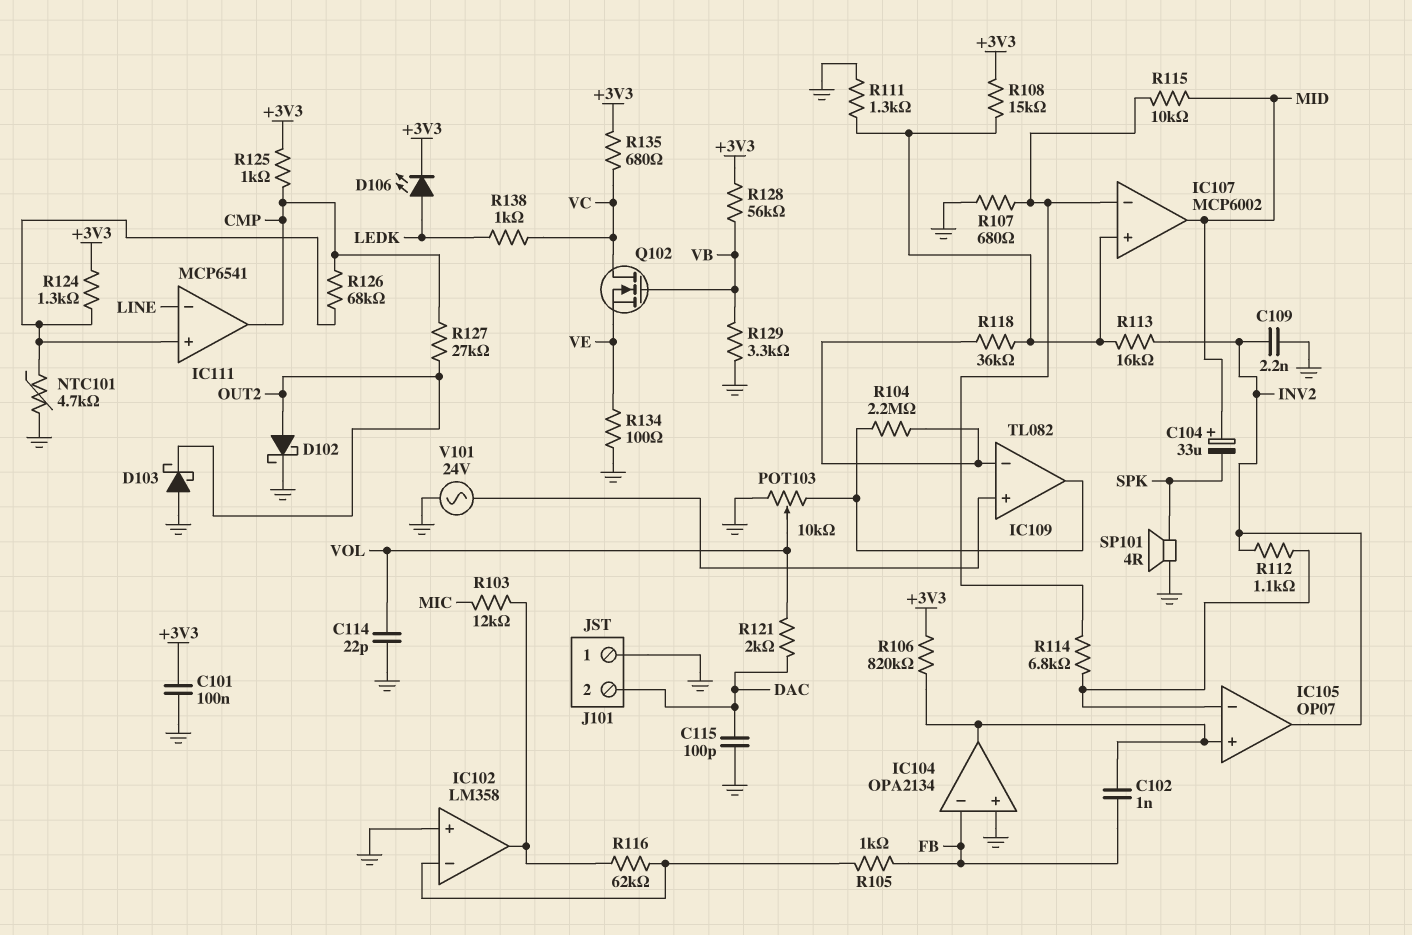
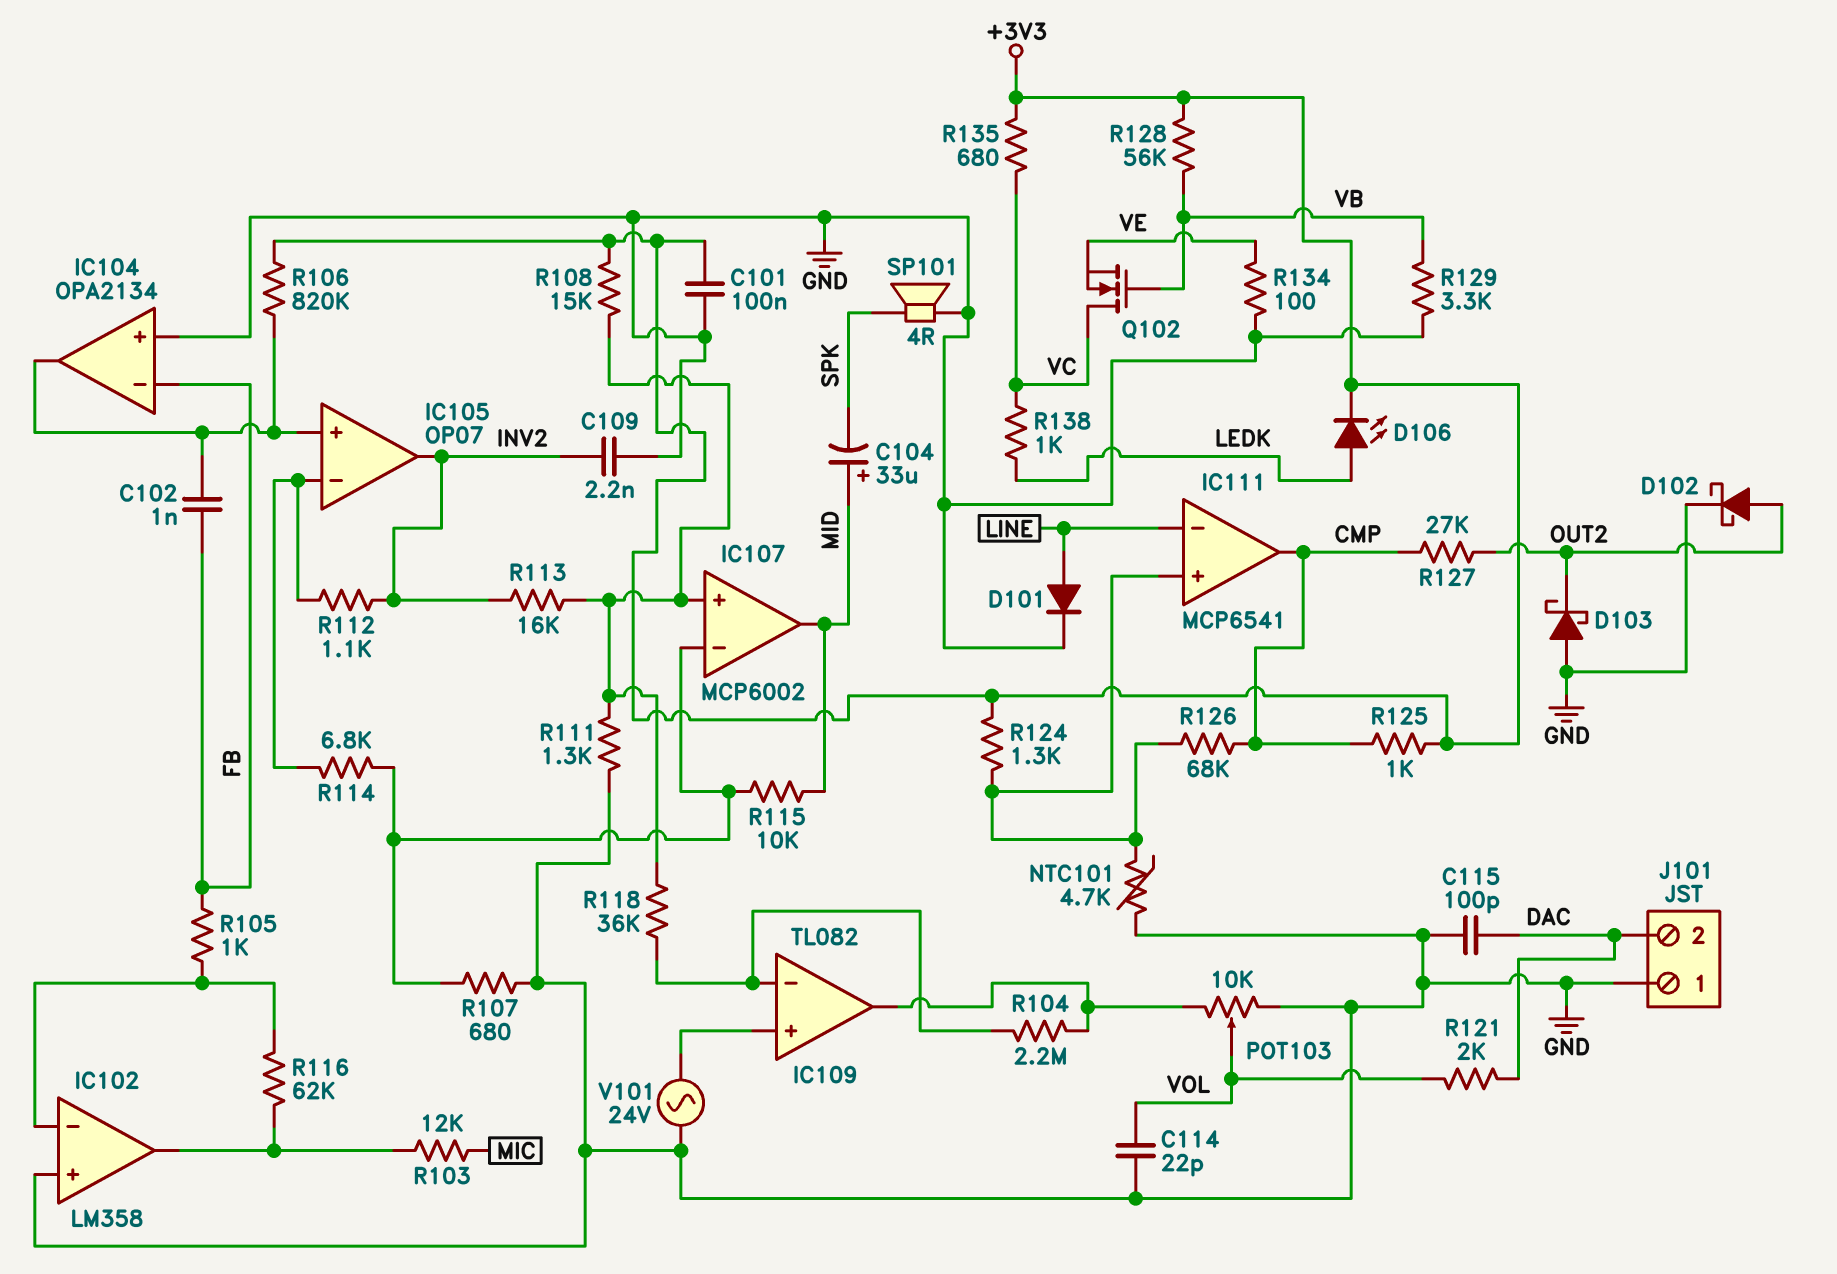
D101: none -> diode (A LINE, K GND)

